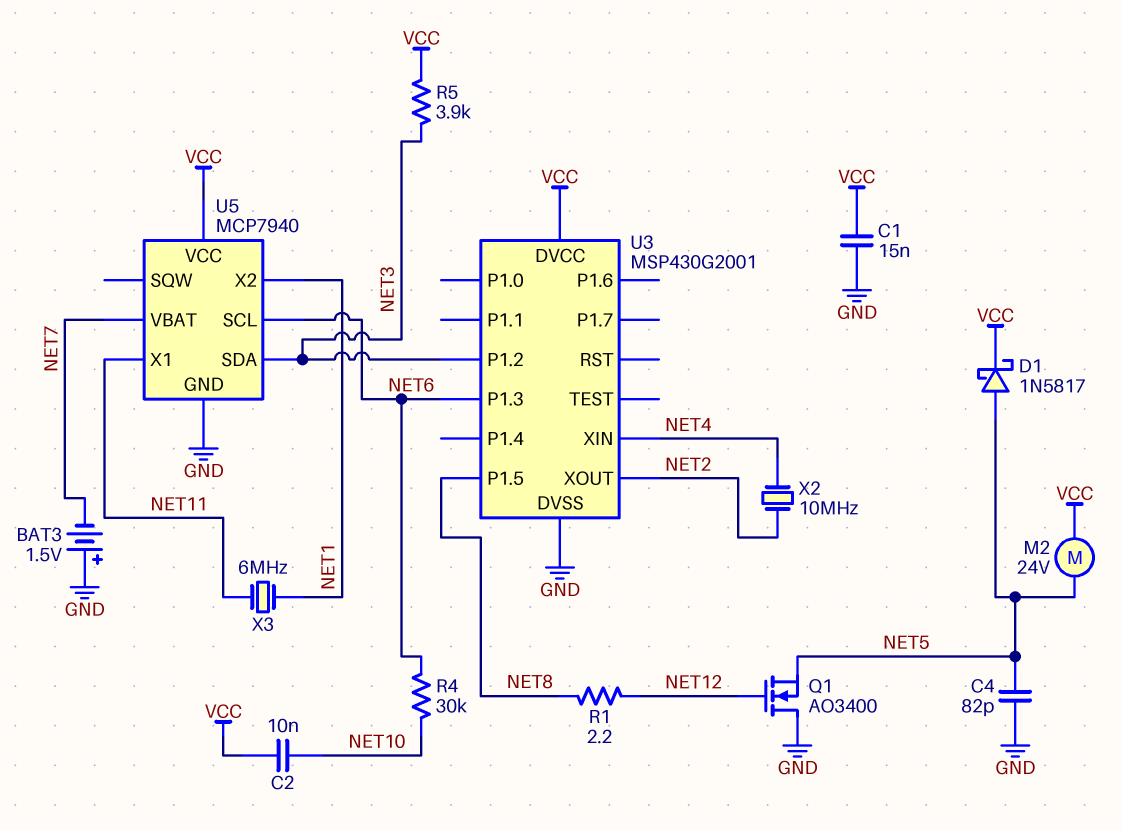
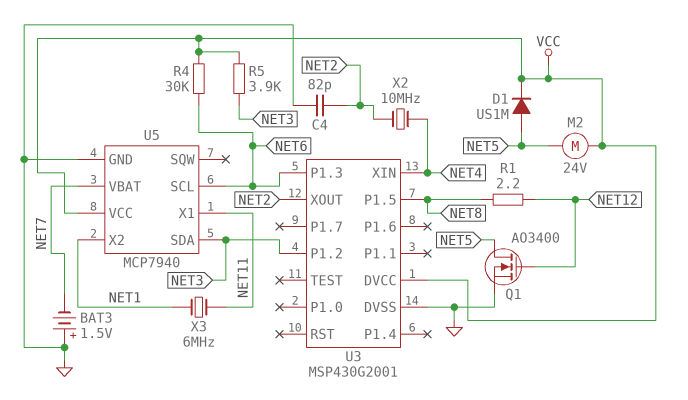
C1: 15nF (GND, VCC) -> none
C2: 10nF (NET10, VCC) -> none
C4: 82pF (GND, NET5) -> 82pF (GND, NET2)
D1: schottky 1N5817 (A NET5, K VCC) -> diode US1M (A NET5, K VCC)
Q1: NMOS AO3400 (G NET12, D GND, S NET5) -> NMOS AO3400 (G NET12, D NET5, S GND)
R4: 30k (NET6, NET10) -> 30k (NET6, VCC)

